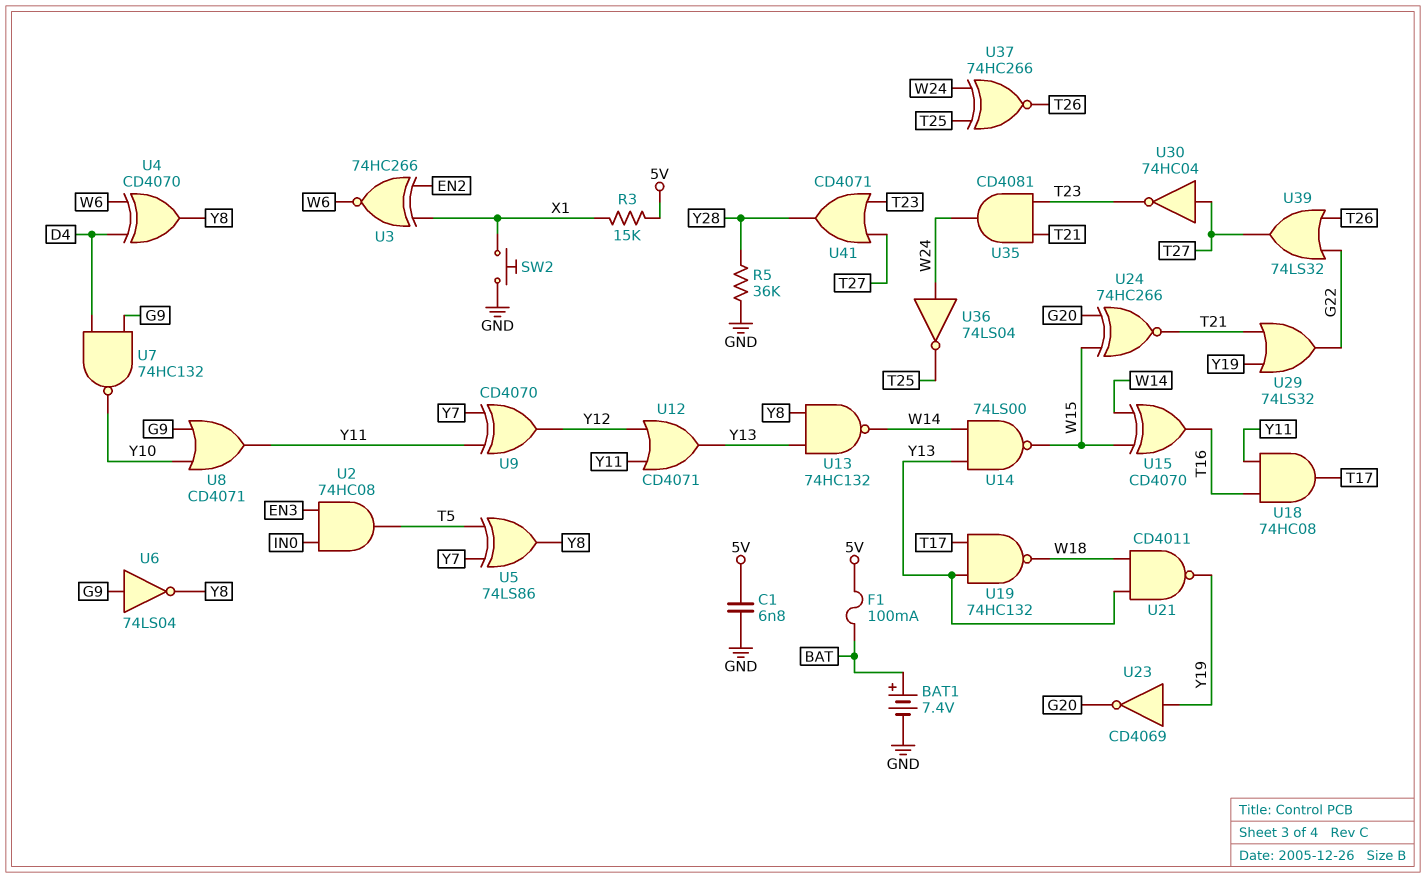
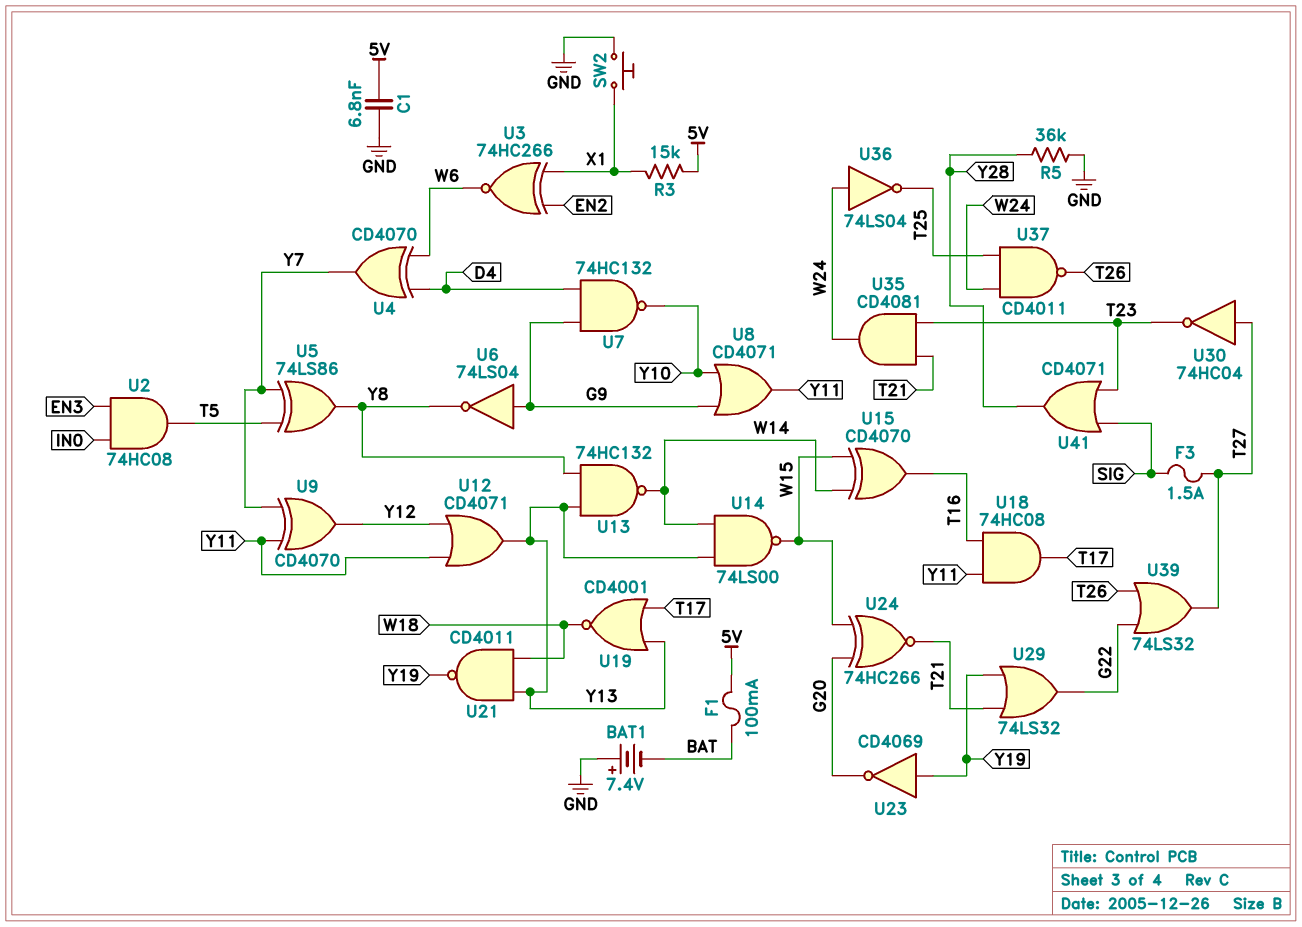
BAT1: 7.4V (plus BAT, minus GND) -> 7.4V (plus GND, minus BAT)
F3: none -> 1.5A (SIG, T27)
U4: XOR CD4070 (in D4, in W6, out Y8) -> XOR CD4070 (in D4, in W6, out Y7)
U19: NAND 74HC132 (in T17, in Y13, out W18) -> NOR CD4001 (in T17, in Y13, out W18)
U37: XNOR 74HC266 (in T25, in W24, out T26) -> NAND CD4011 (in T25, in W24, out T26)
U41: OR CD4071 (in T23, in T27, out Y28) -> OR CD4071 (in SIG, in T23, out Y28)

